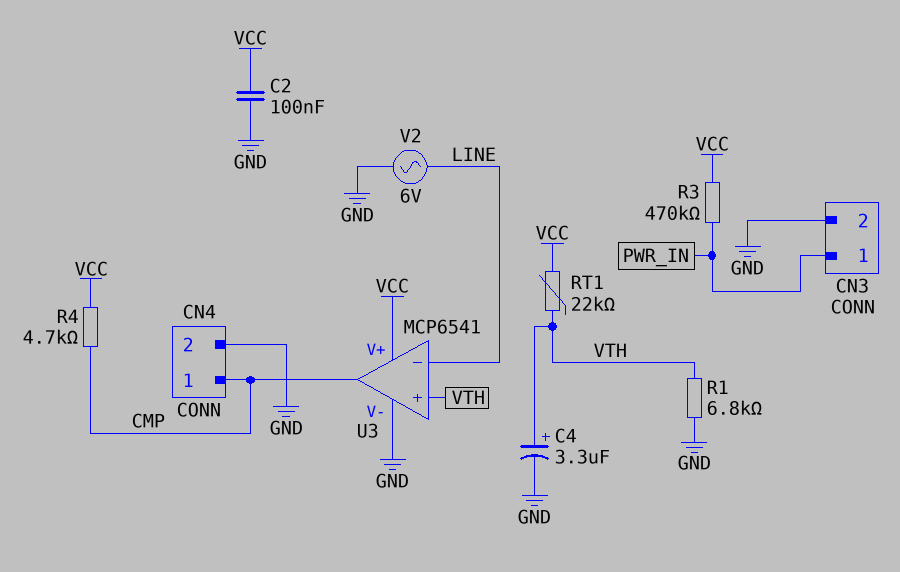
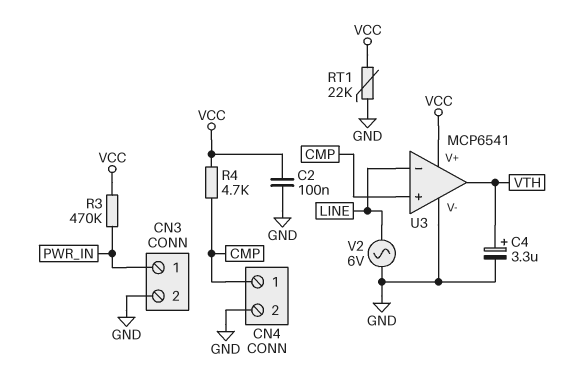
R1: 6.8k (GND, VTH) -> none
RT1: 22k (VCC, VTH) -> 22k (GND, VCC)
U3 pin in+: VTH -> CMP
U3 pin out: CMP -> VTH

